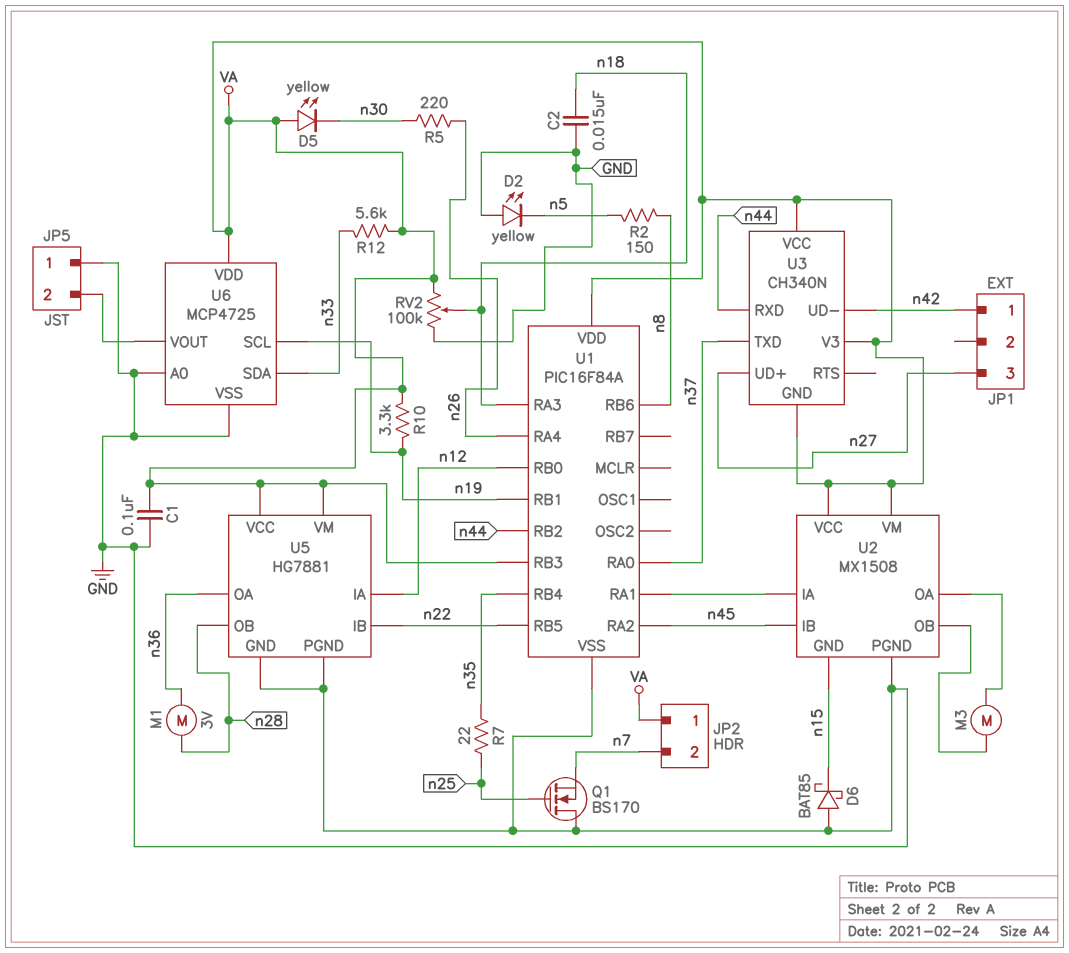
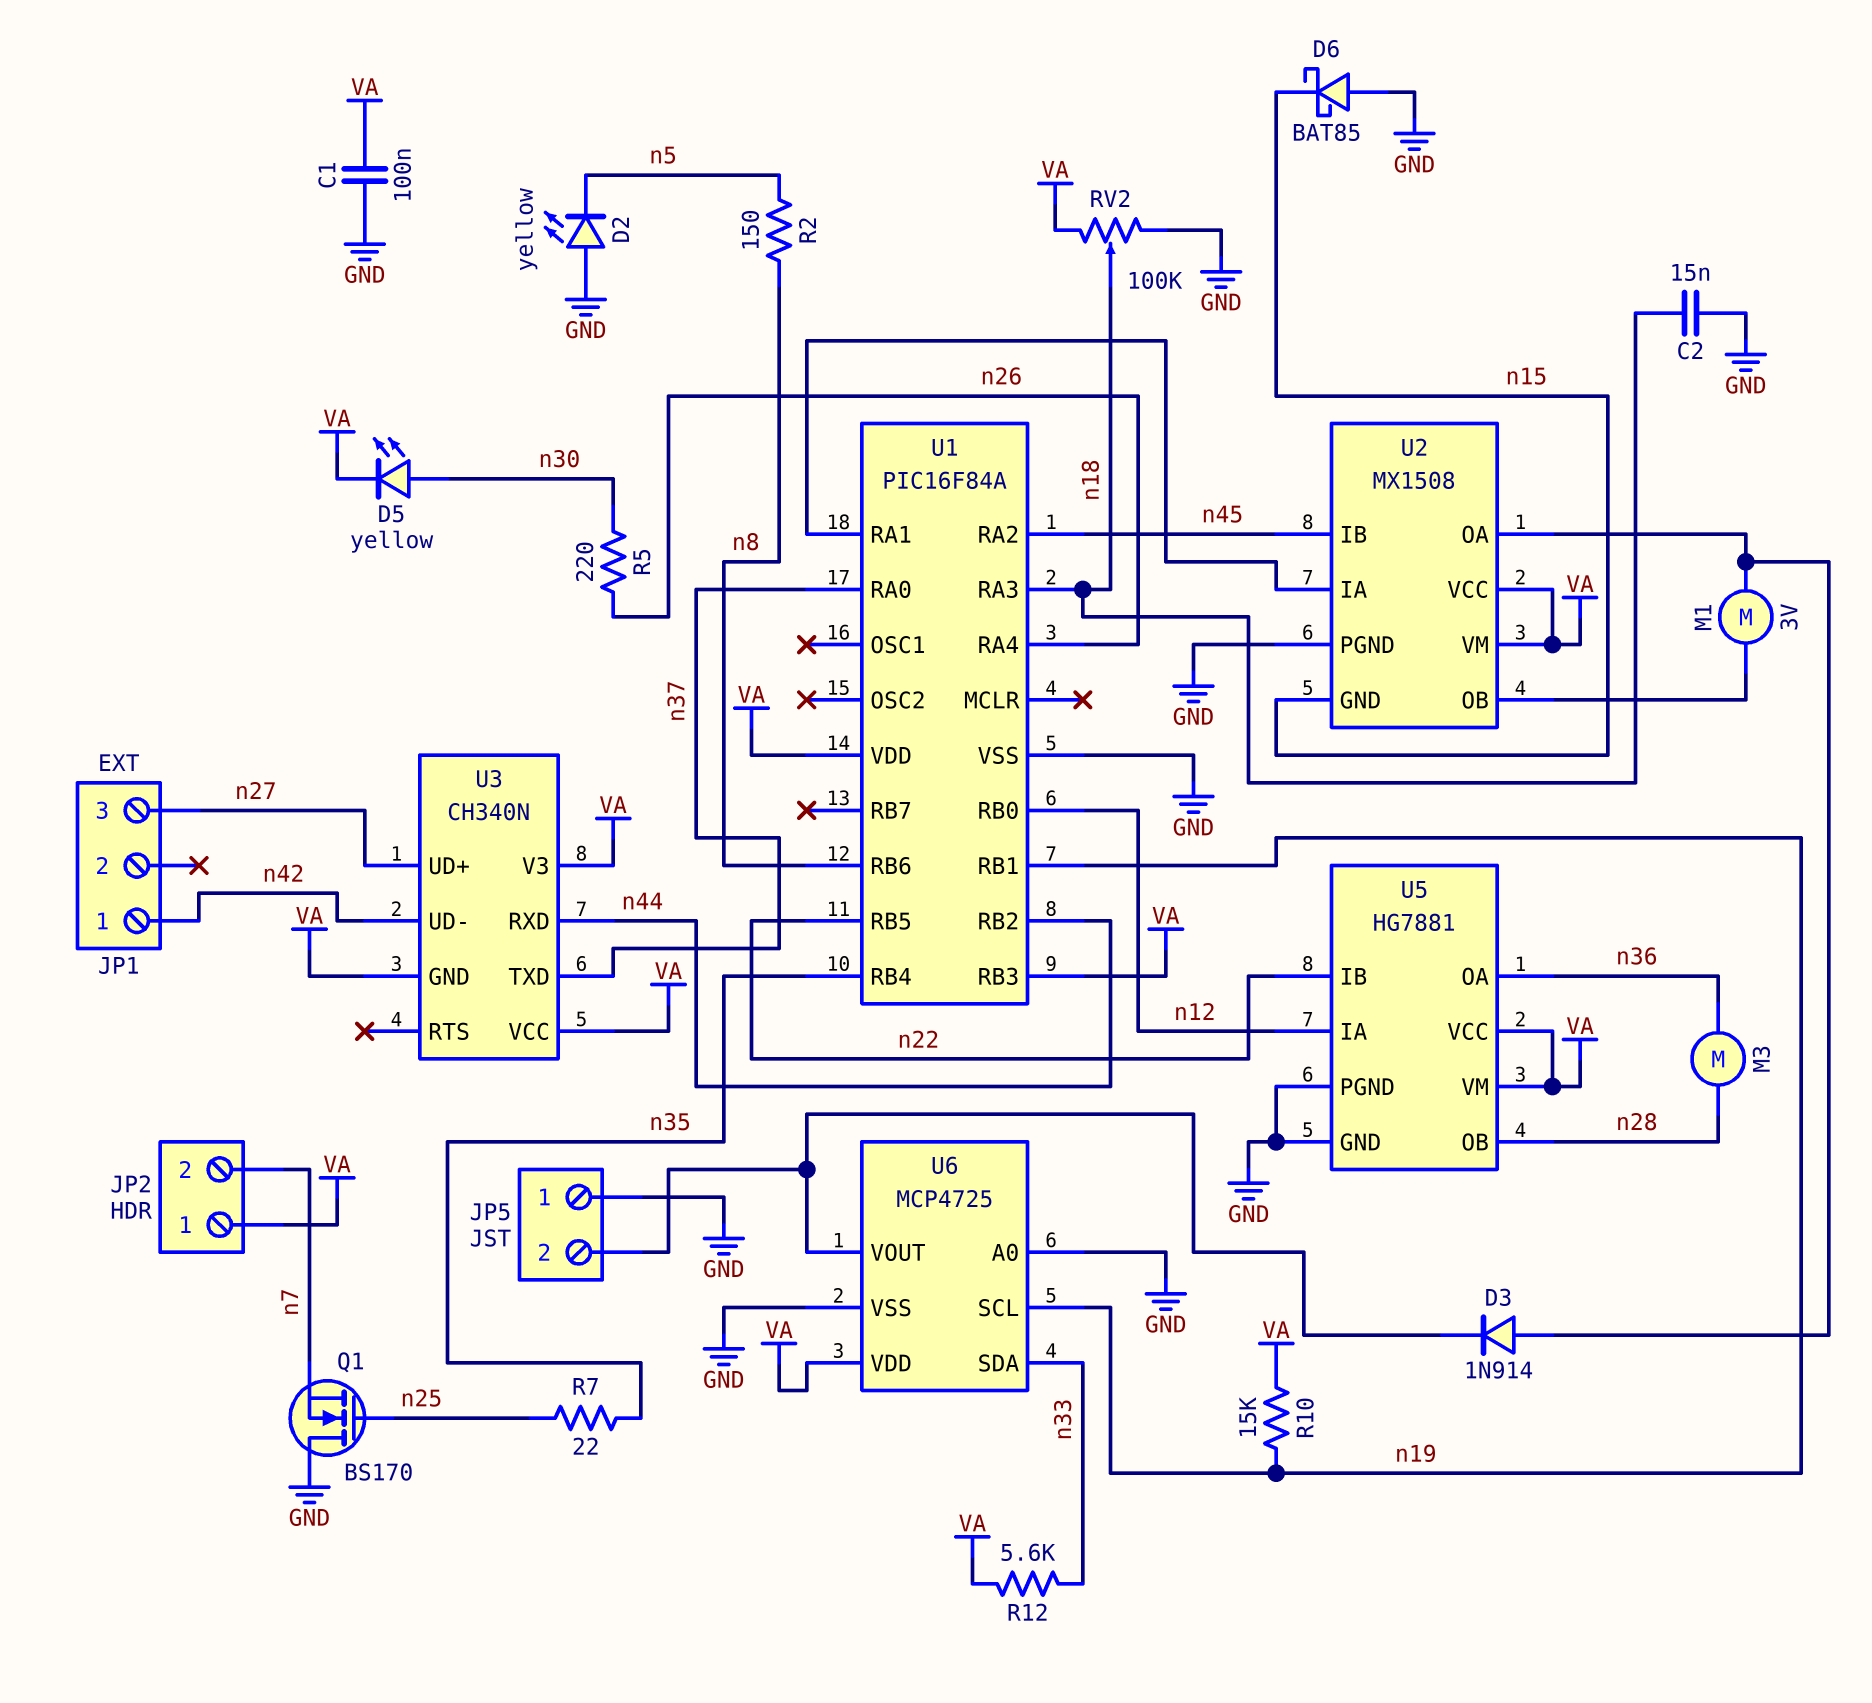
D3: none -> diode 1N914 (A U2/OA, K JP5/2)
D5: LED yellow (A VA, K n30) -> LED yellow (A n30, K VA)
M1: motor 3V (n28, n36) -> motor 3V (U2/OA, U2/OB)
M3: motor (U2/OA, U2/OB) -> motor (n28, n36)
R10: 3.3k (VA, n19) -> 15k (VA, n19)

